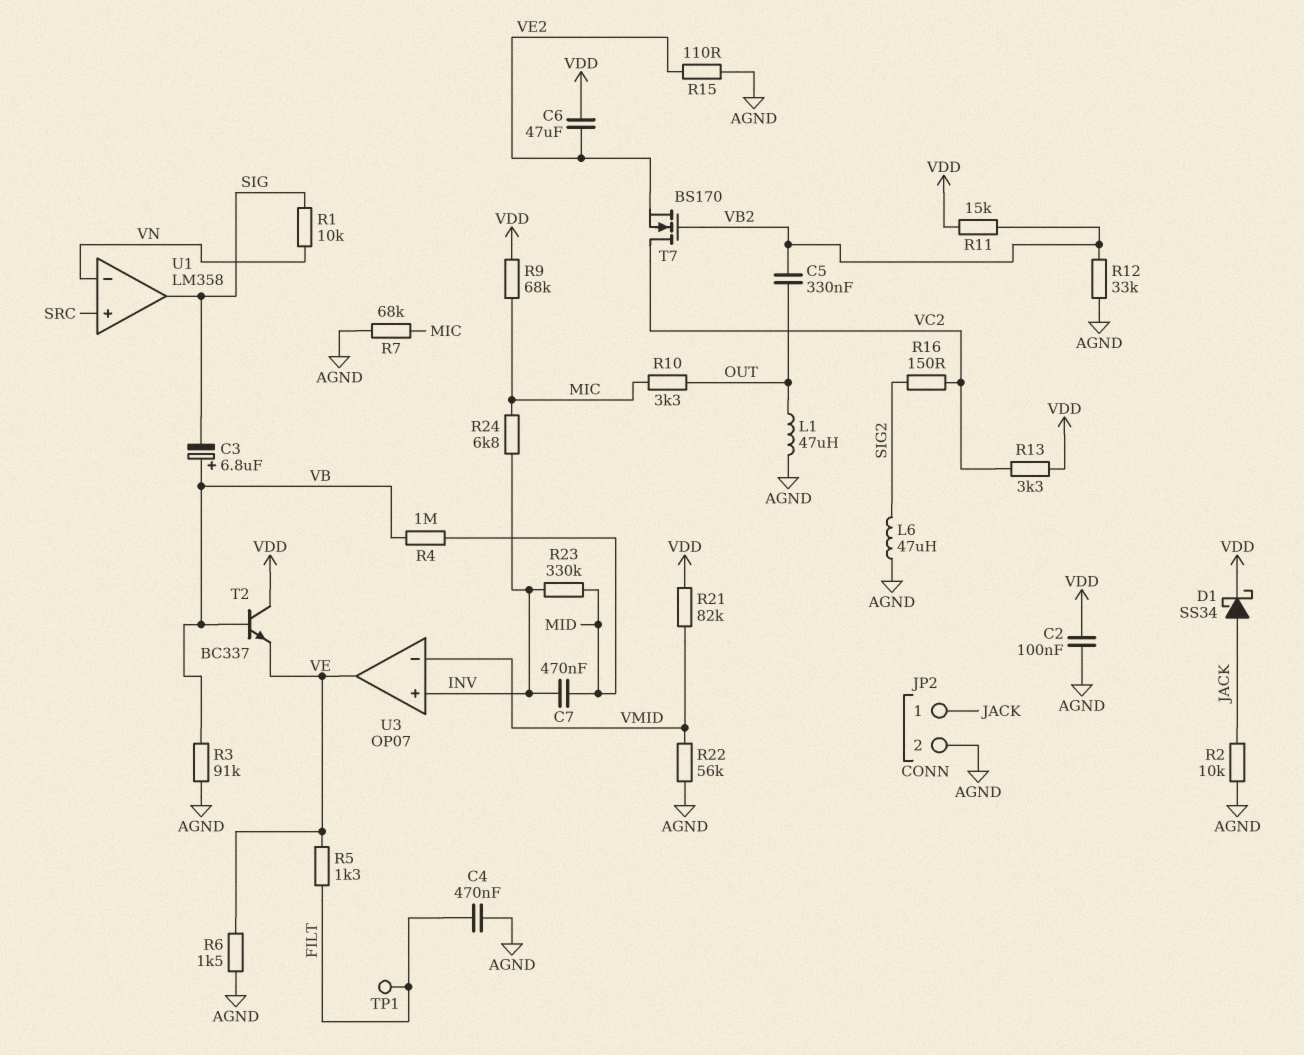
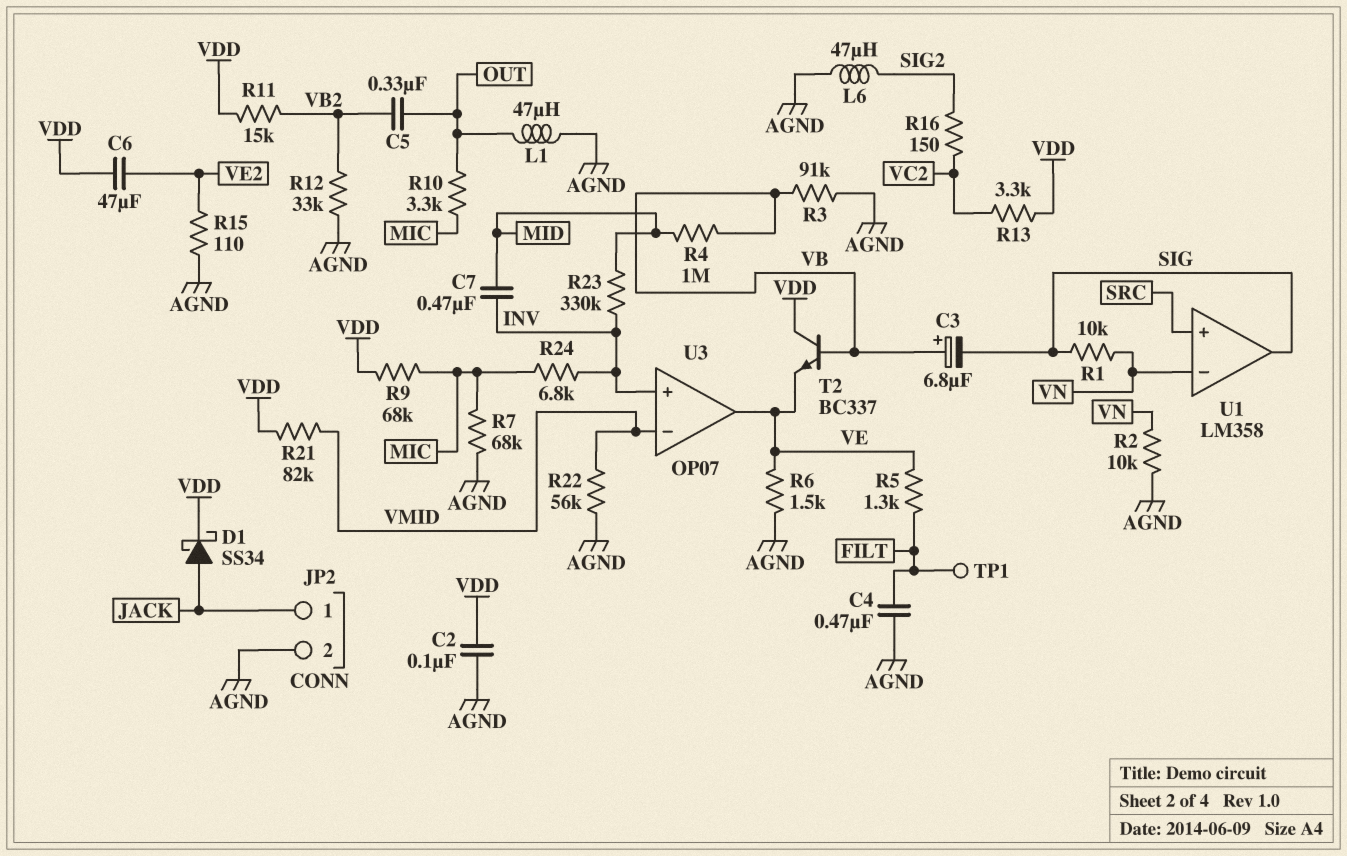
R2: 10k (AGND, JACK) -> 10k (AGND, VN)
T7: NMOS BS170 (G VB2, D VC2, S VE2) -> none

